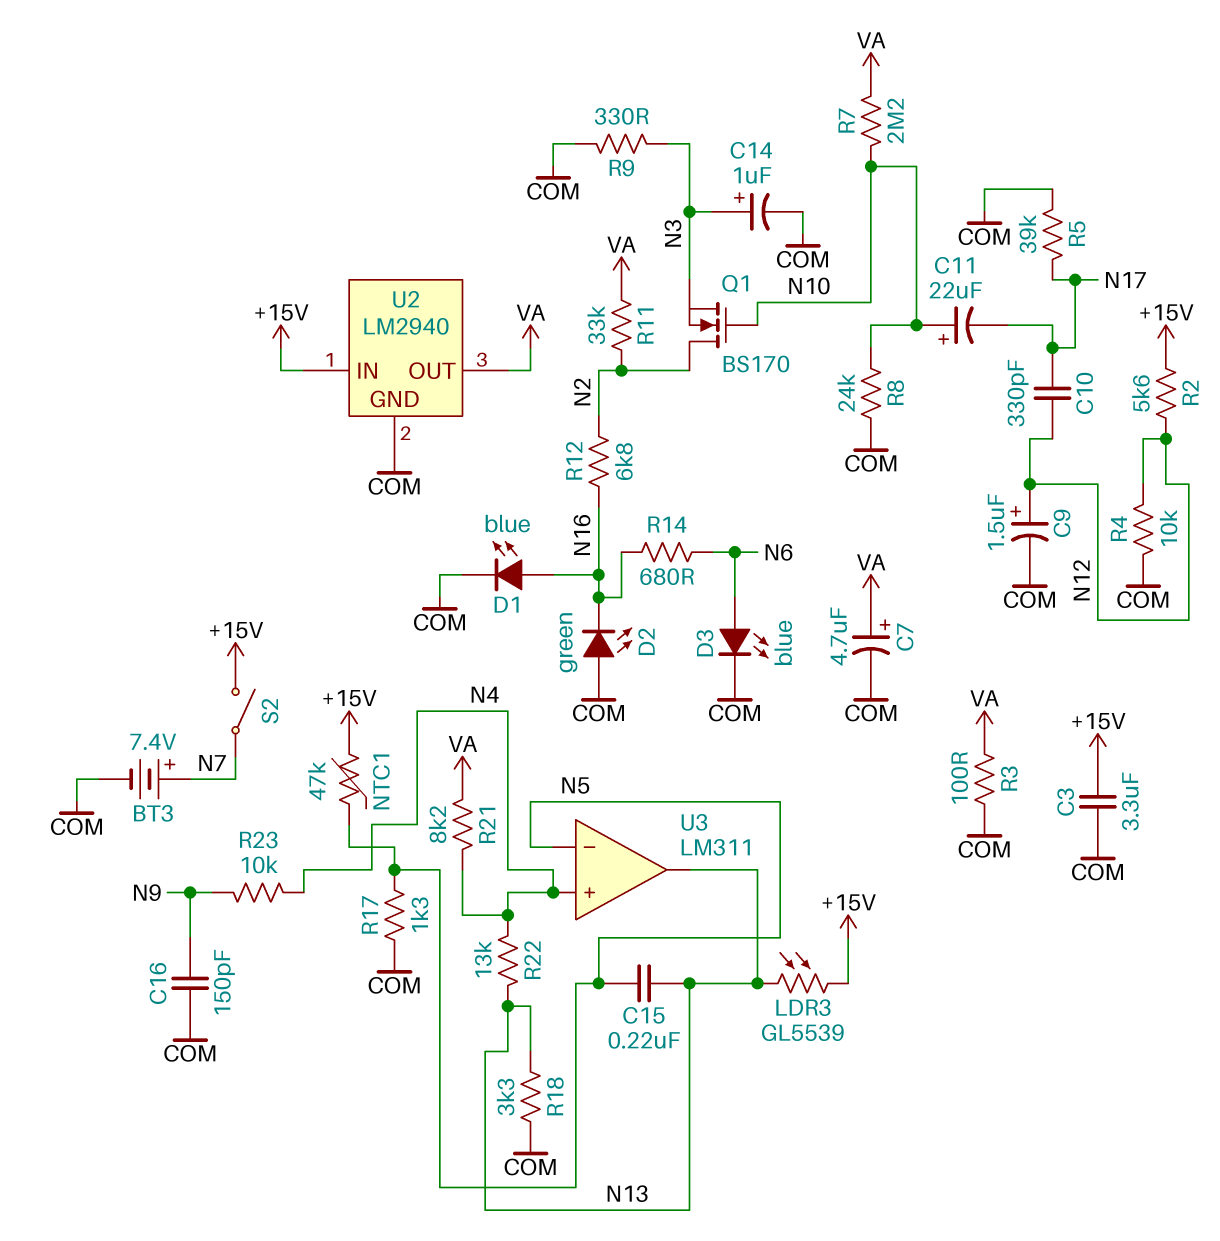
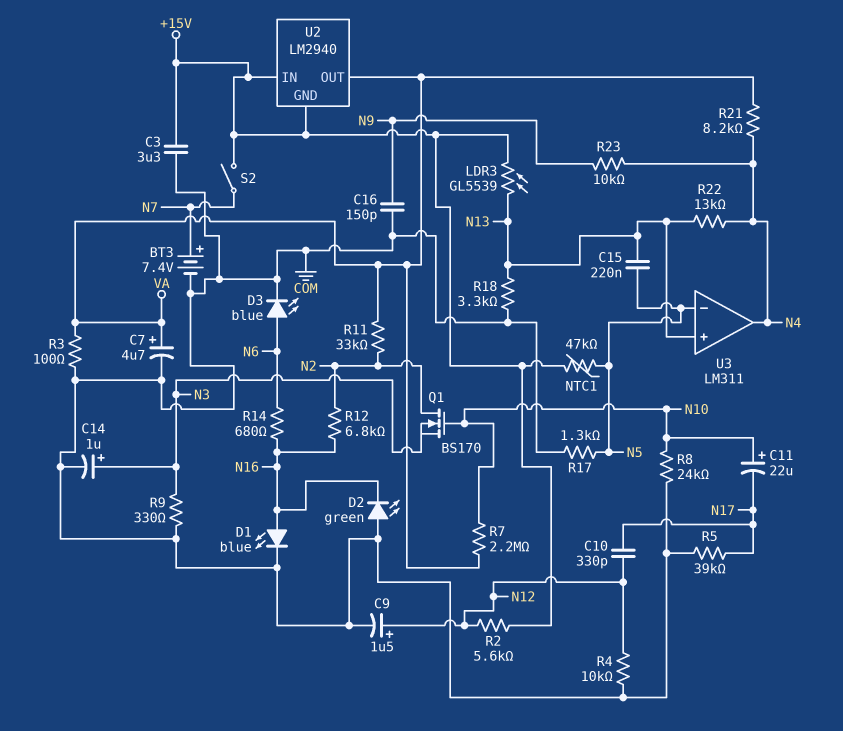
U2 pin GND: COM -> +15V
U3 pin in+: N4 -> N13
U3 pin out: N13 -> N4

